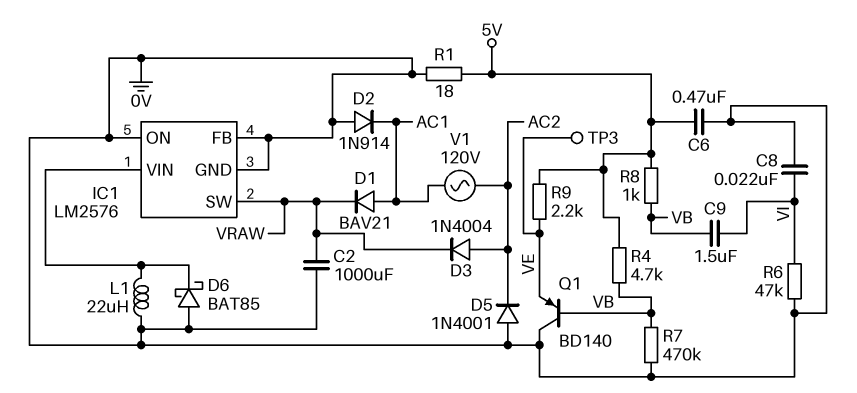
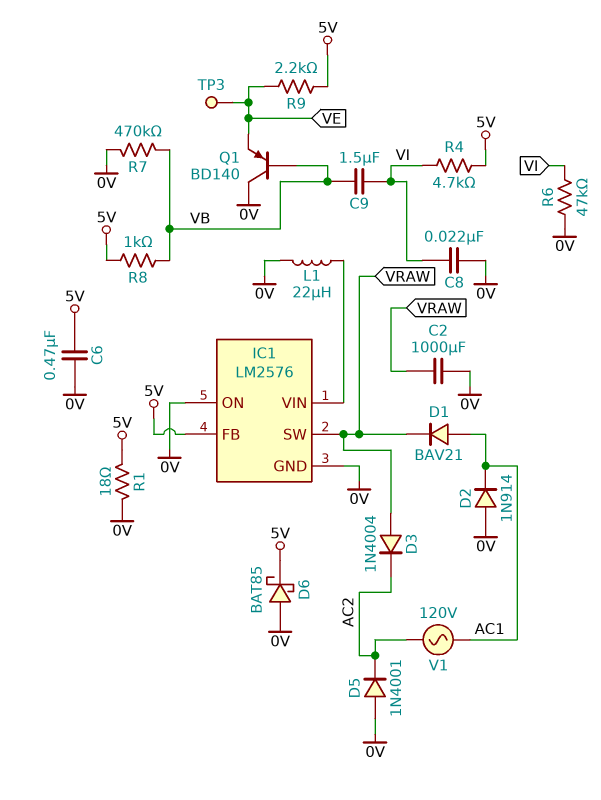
D3: diode 1N4004 (A AC2, K VRAW) -> diode 1N4004 (A VRAW, K AC2)
D6: schottky BAT85 (A 0V, K IC1/VIN) -> schottky BAT85 (A 0V, K 5V)
IC1 pin FB: 0V -> 5V
R4: 4.7k (5V, VB) -> 4.7k (5V, VI)

